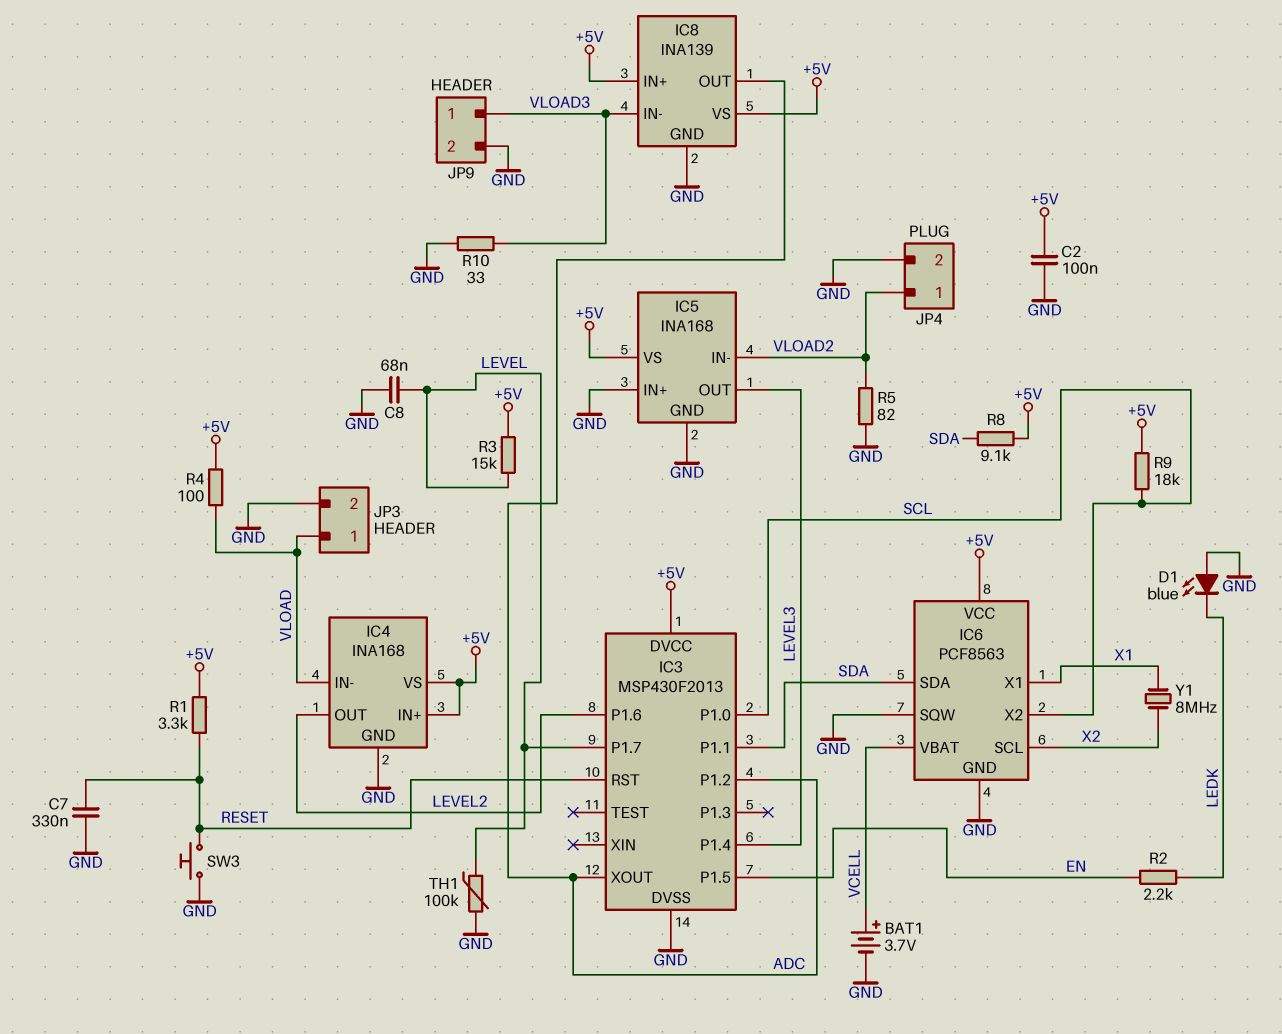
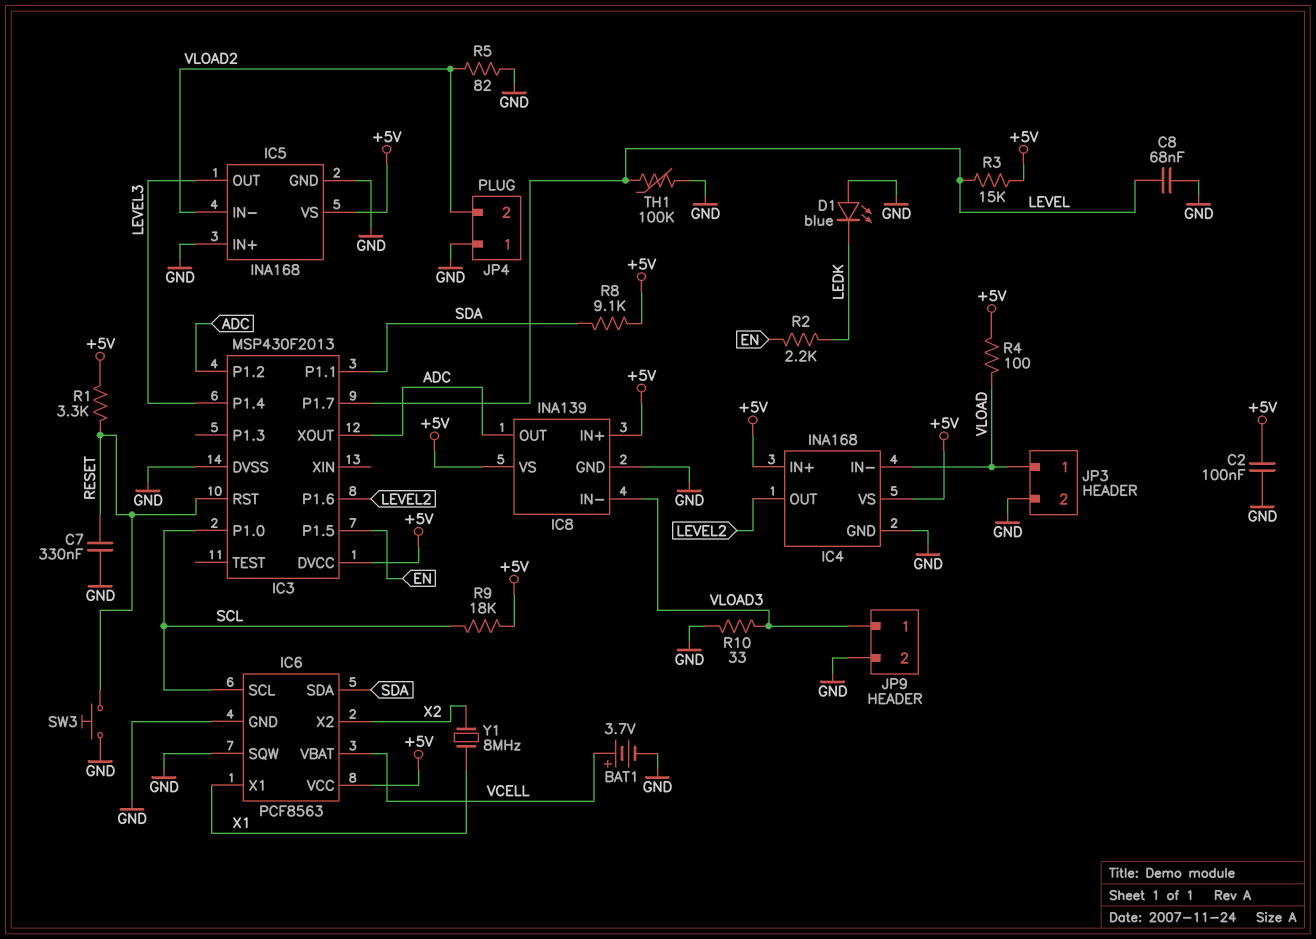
IC6 pin SCL: X2 -> SCL
IC6 pin X2: SCL -> X2
JP4 pin 1: VLOAD2 -> GND
JP4 pin 2: GND -> VLOAD2

